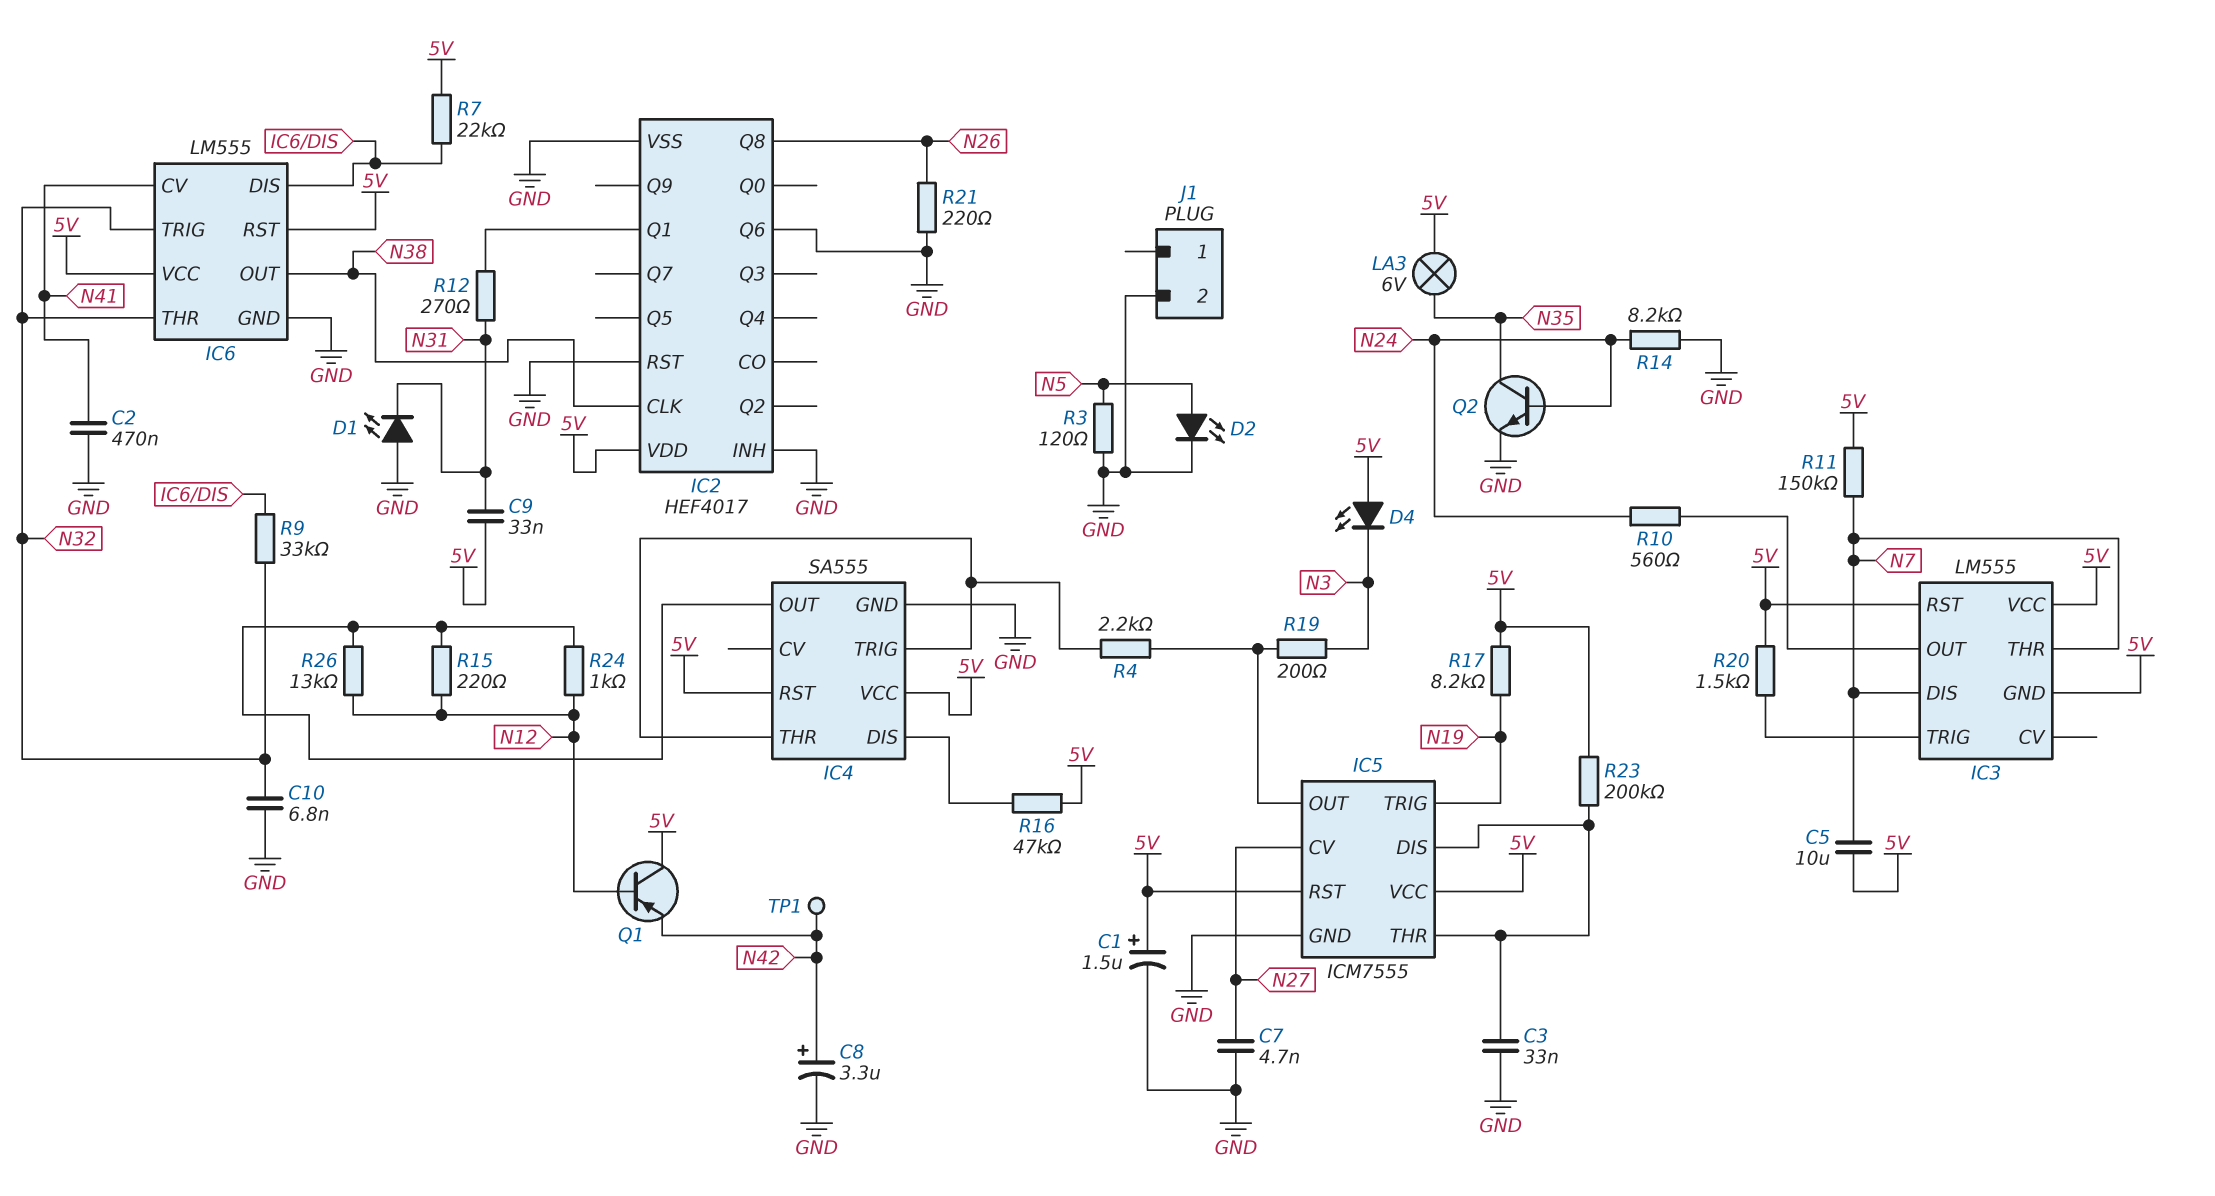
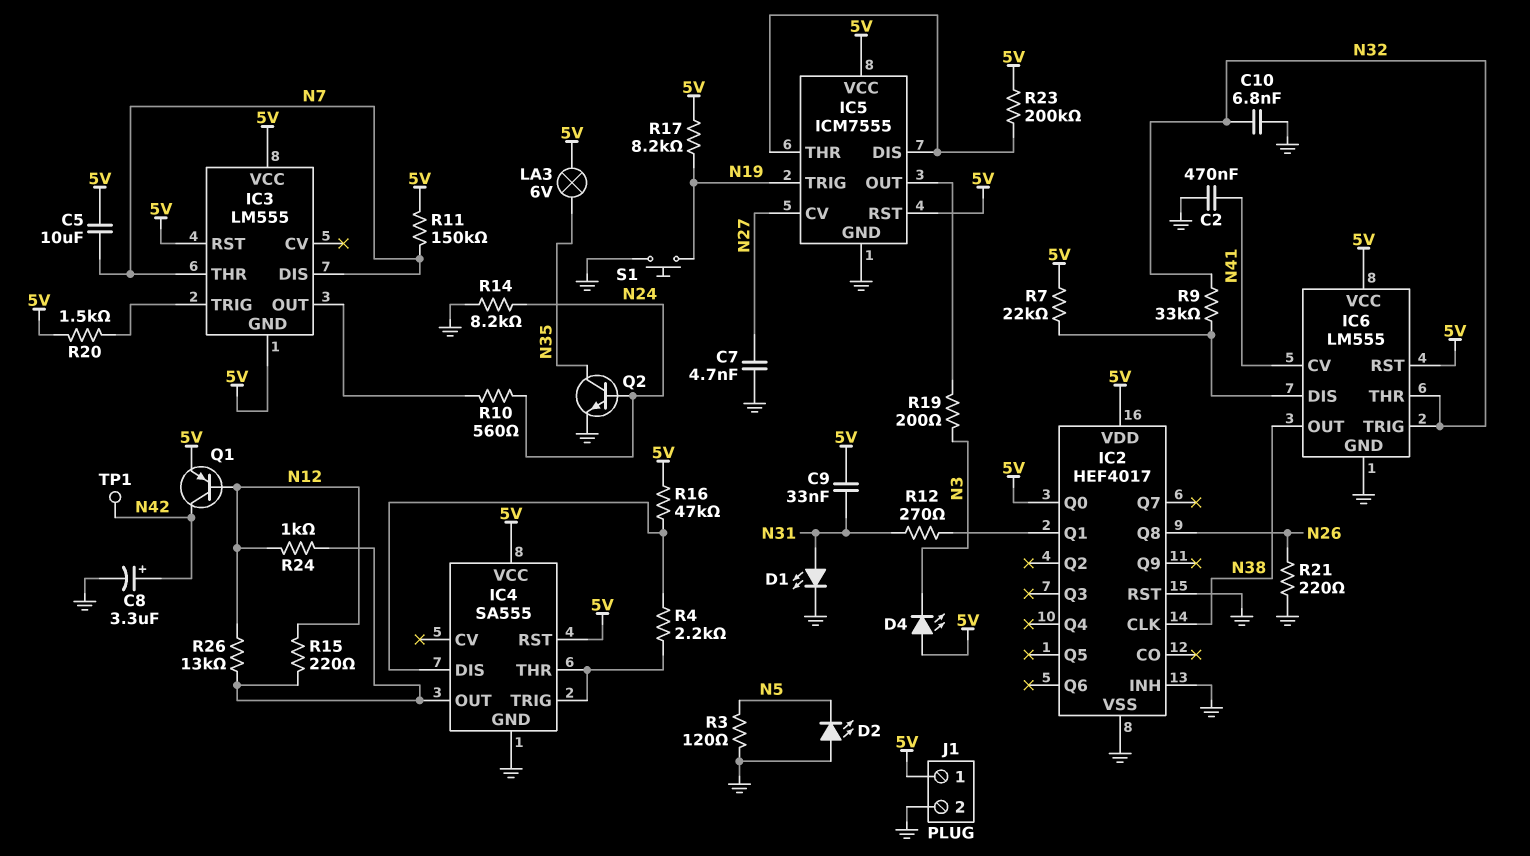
C1: 1.5uF (plus 5V, minus GND) -> none
C3: 33nF (GND, IC5/DIS) -> none
D1: LED (A GND, K N31) -> LED (A N31, K GND)
D2: LED (A N5, K GND) -> LED (A GND, K N5)
IC2 pin Q0: none -> 5V
IC2 pin Q6: GND -> none
J1 pin 1: none -> 5V
Q1: PNP (B N12, C 5V, E N42) -> PNP (B N12, C N42, E 5V)
R4: 2.2k (IC4/THR, IC5/OUT) -> 2.2k (IC4/DIS, IC4/THR)
S1: none -> button (GND, N19)

